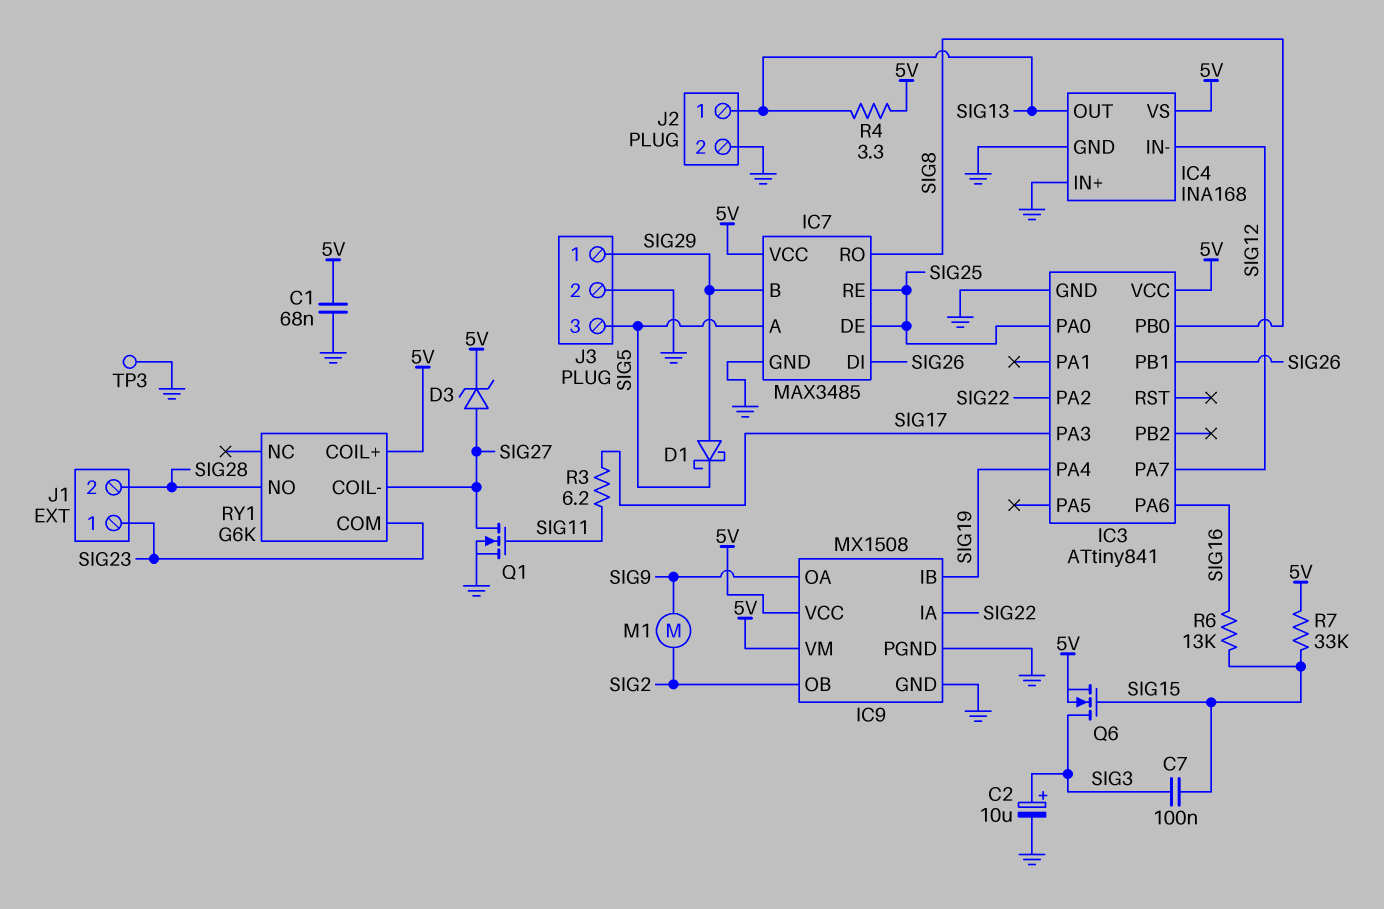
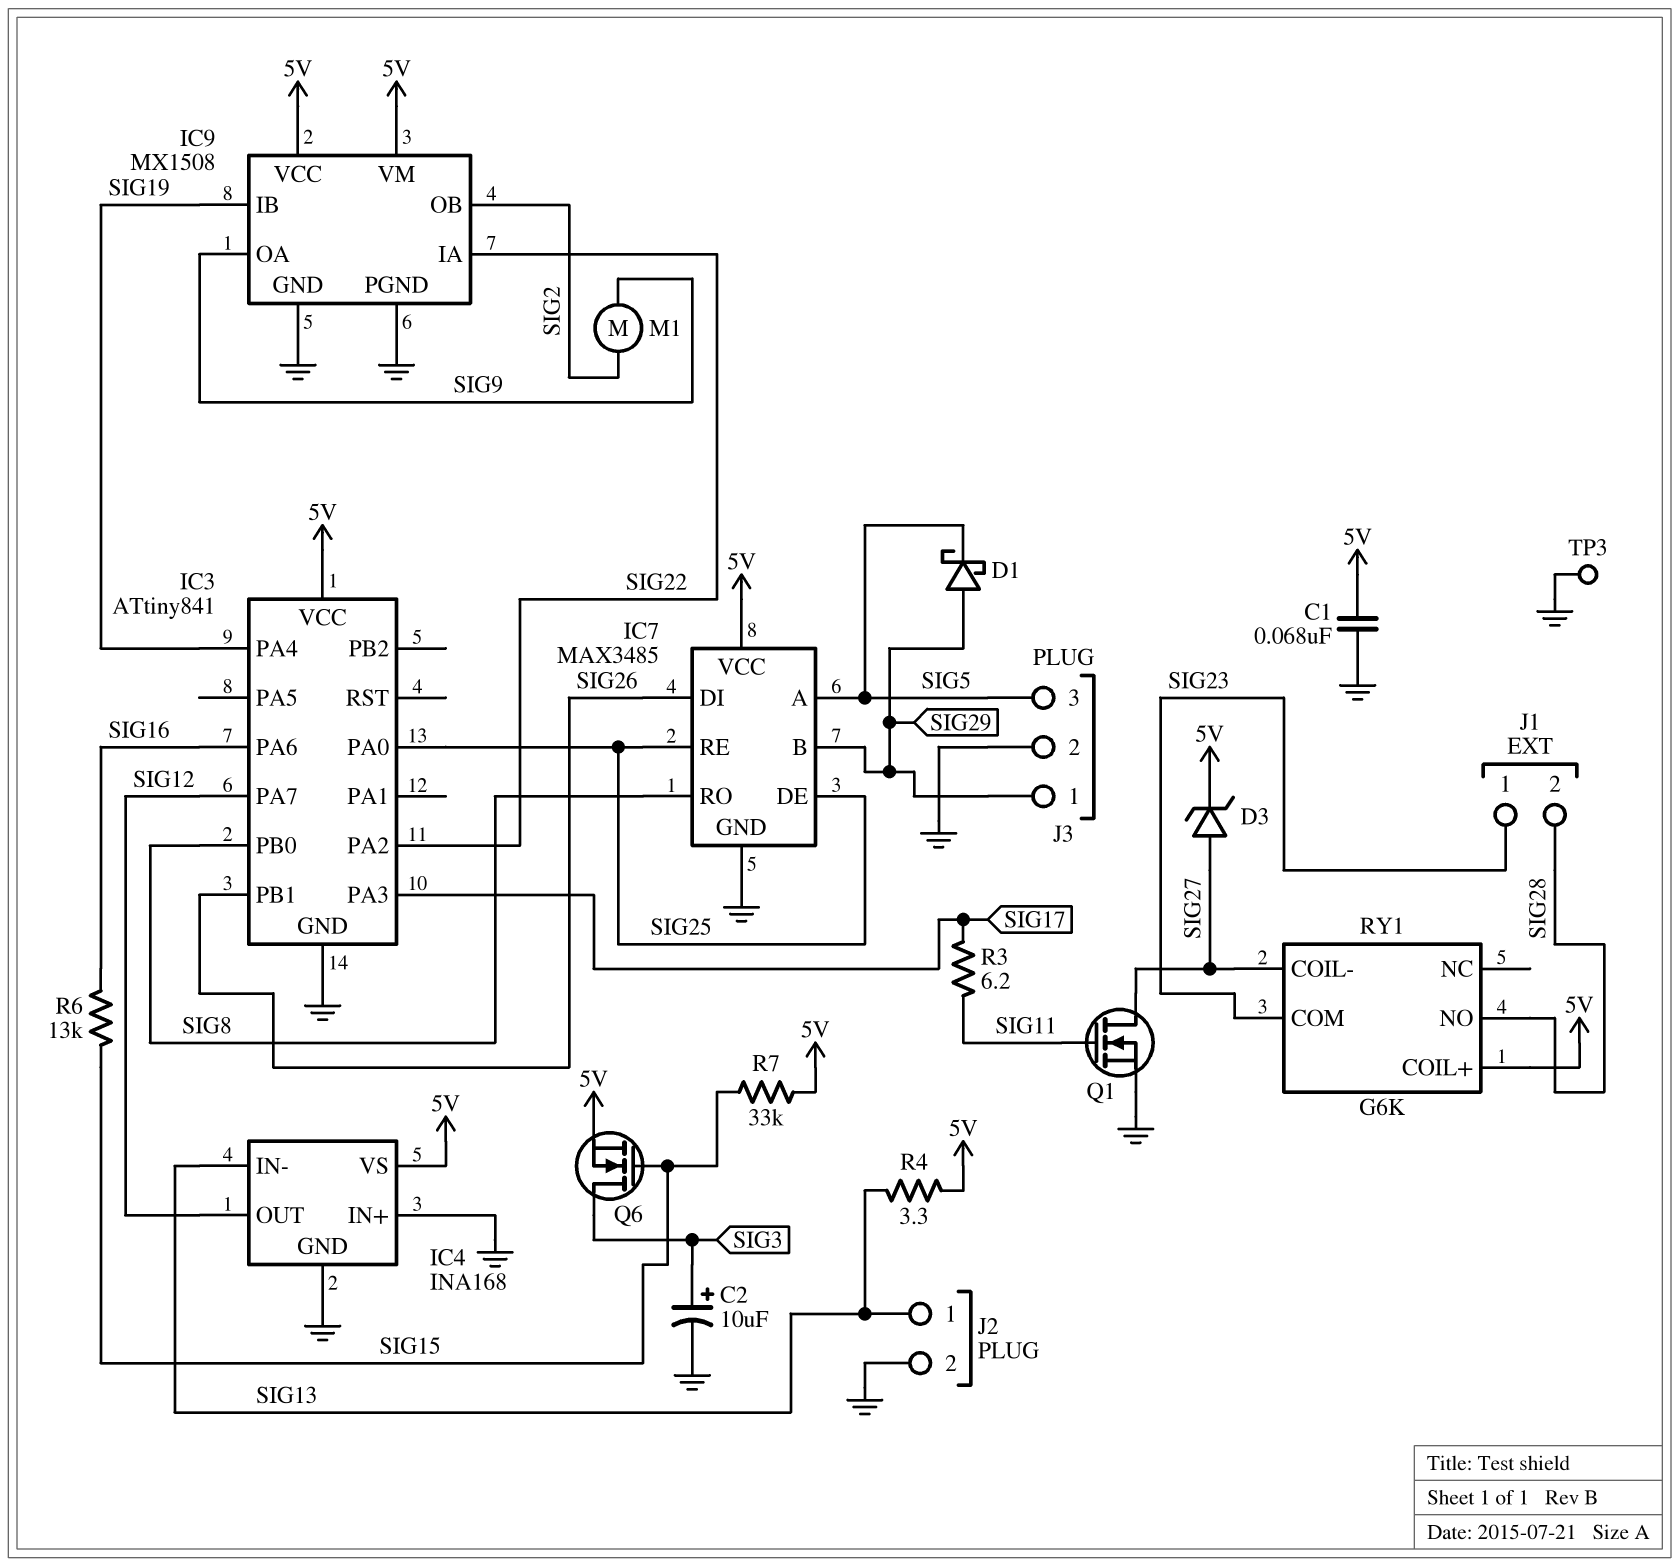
C7: 100nF (SIG3, SIG15) -> none
IC4 pin IN-: SIG12 -> SIG13
IC4 pin OUT: SIG13 -> SIG12

